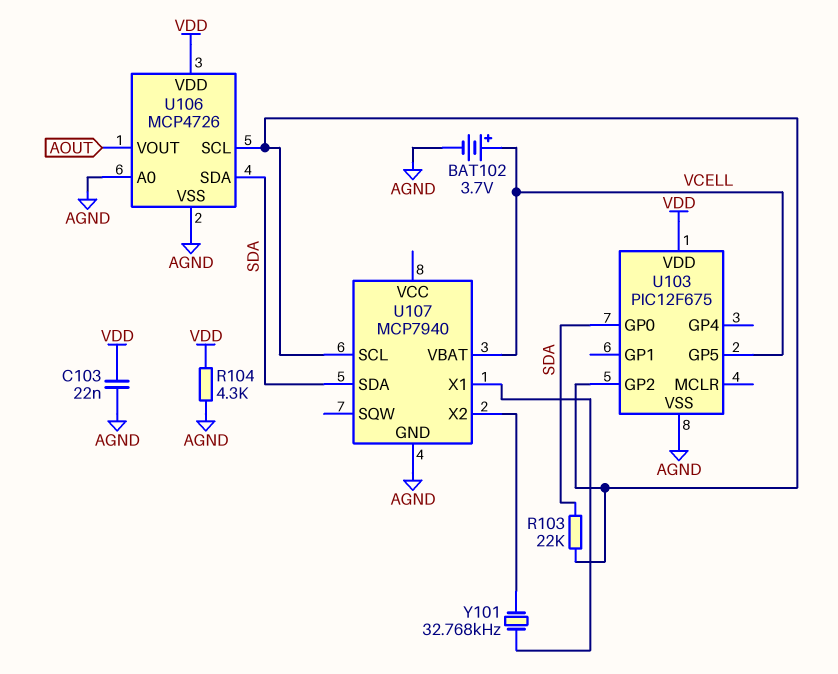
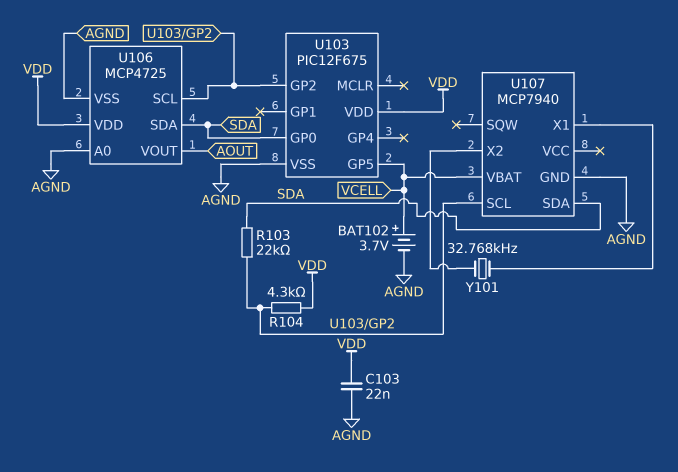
R104: 4.3k (AGND, VDD) -> 4.3k (U103/GP2, VDD)
U106: MCP4726 -> MCP4725

